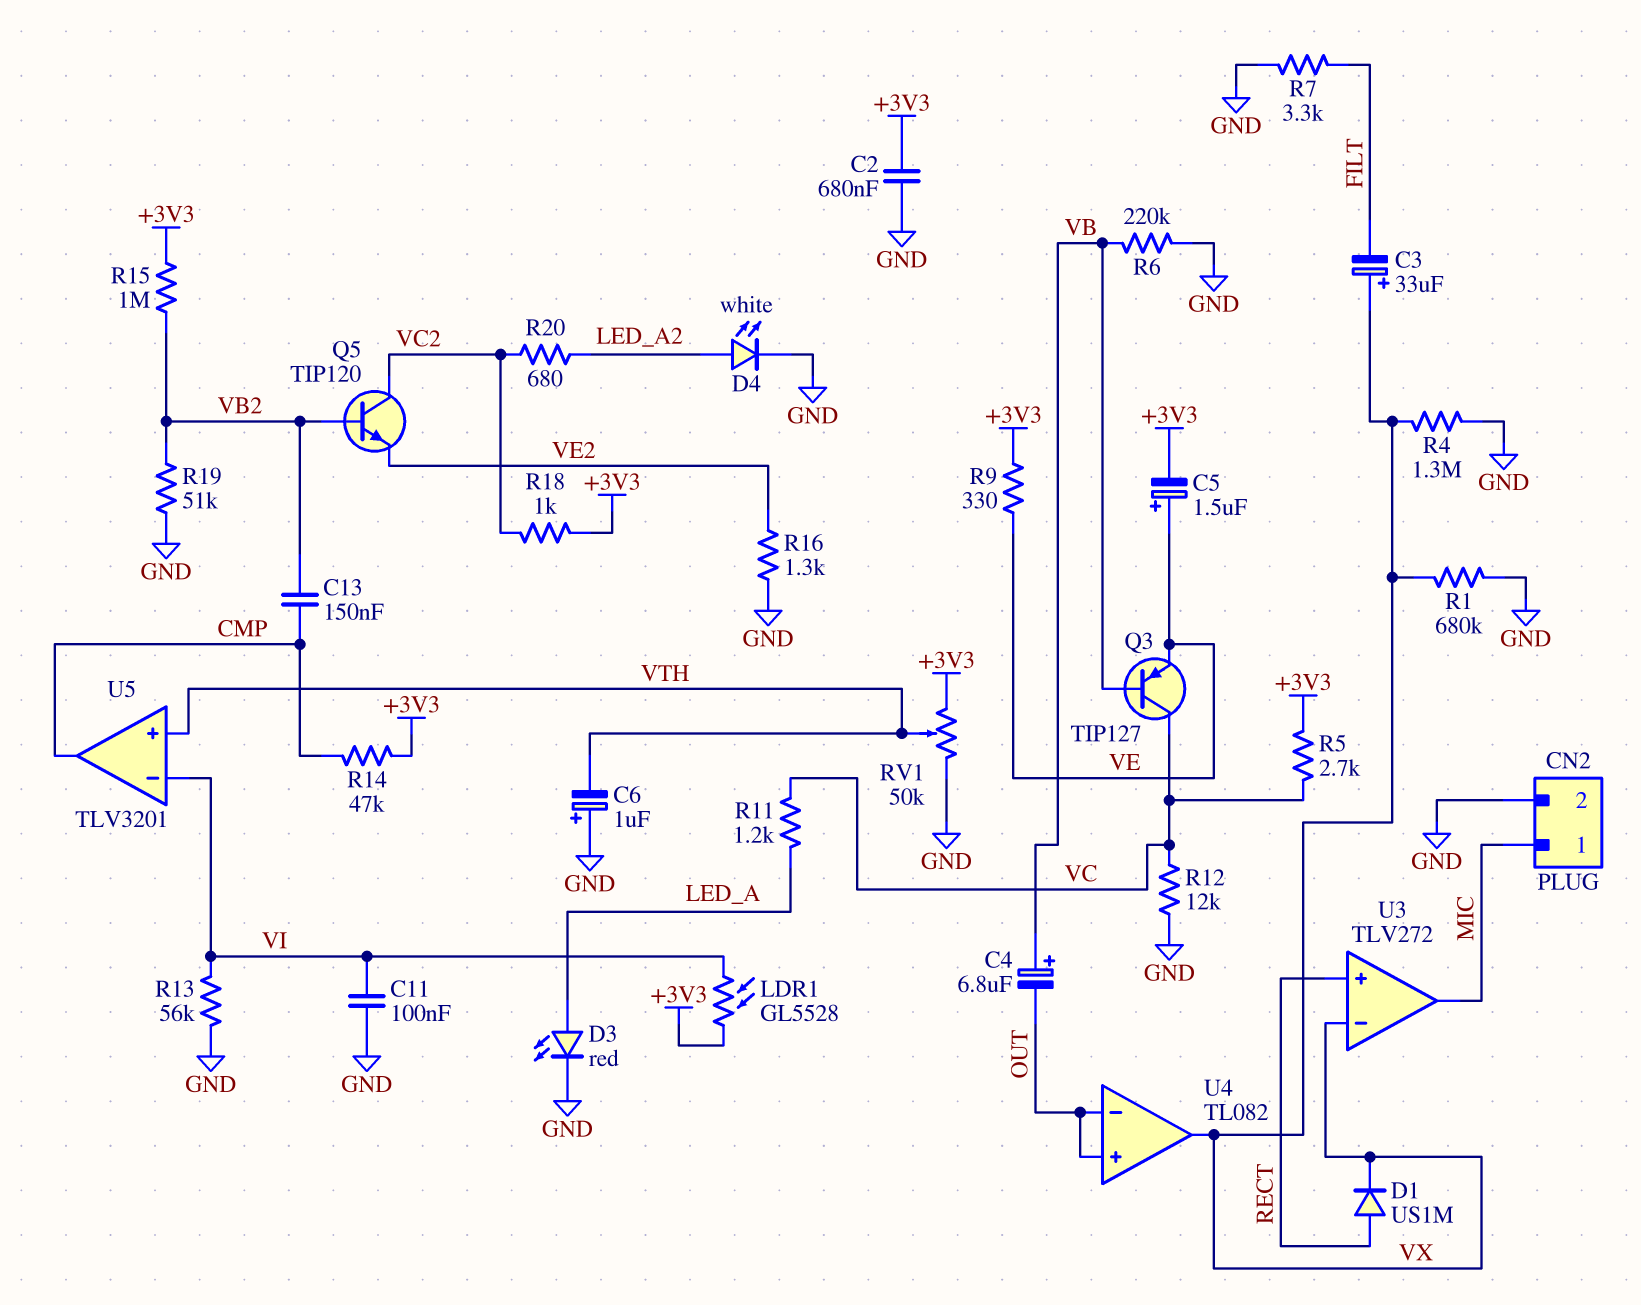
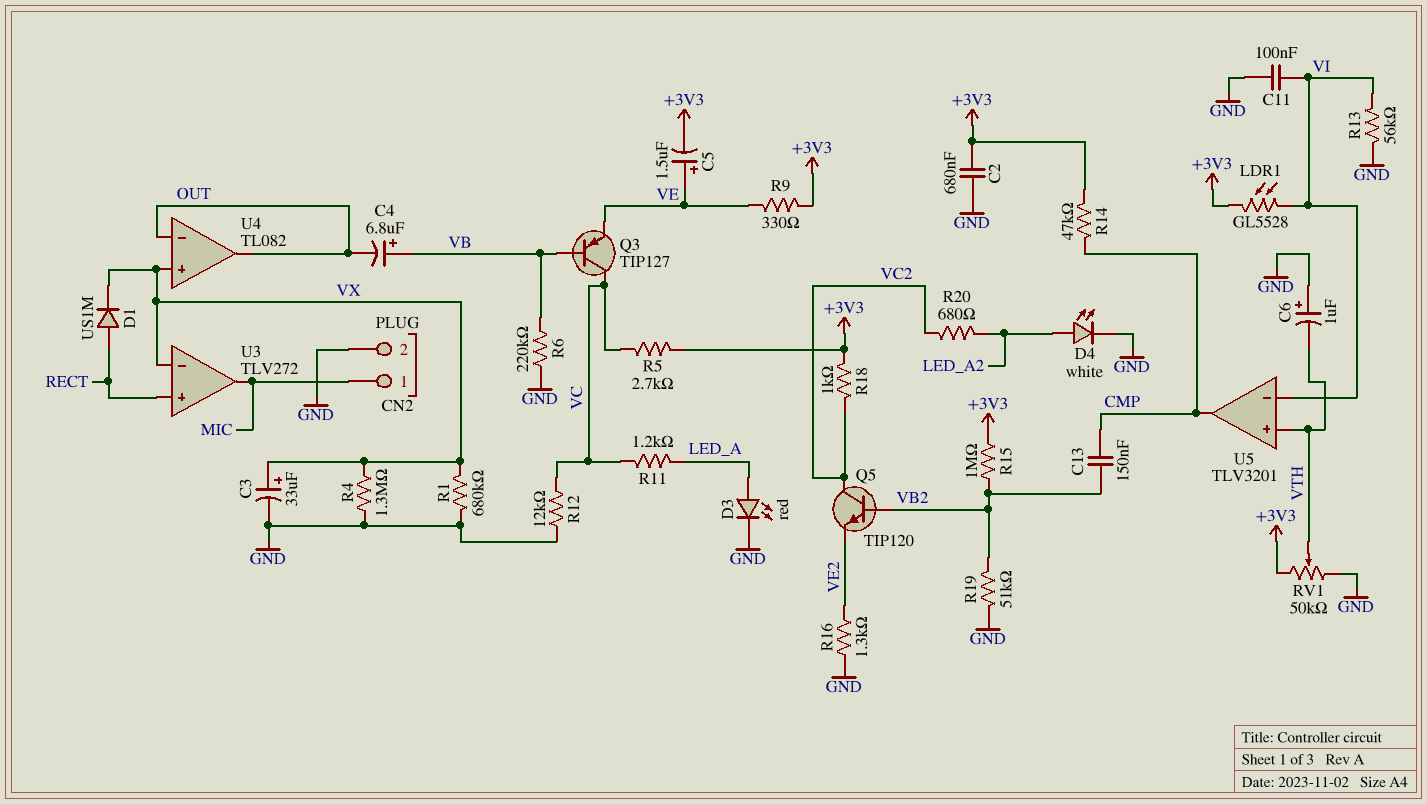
C3: 33uF (plus VX, minus FILT) -> 33uF (plus VX, minus GND)
R7: 3.3k (FILT, GND) -> none
U4 pin in+: OUT -> VX
U4 pin out: VX -> OUT

